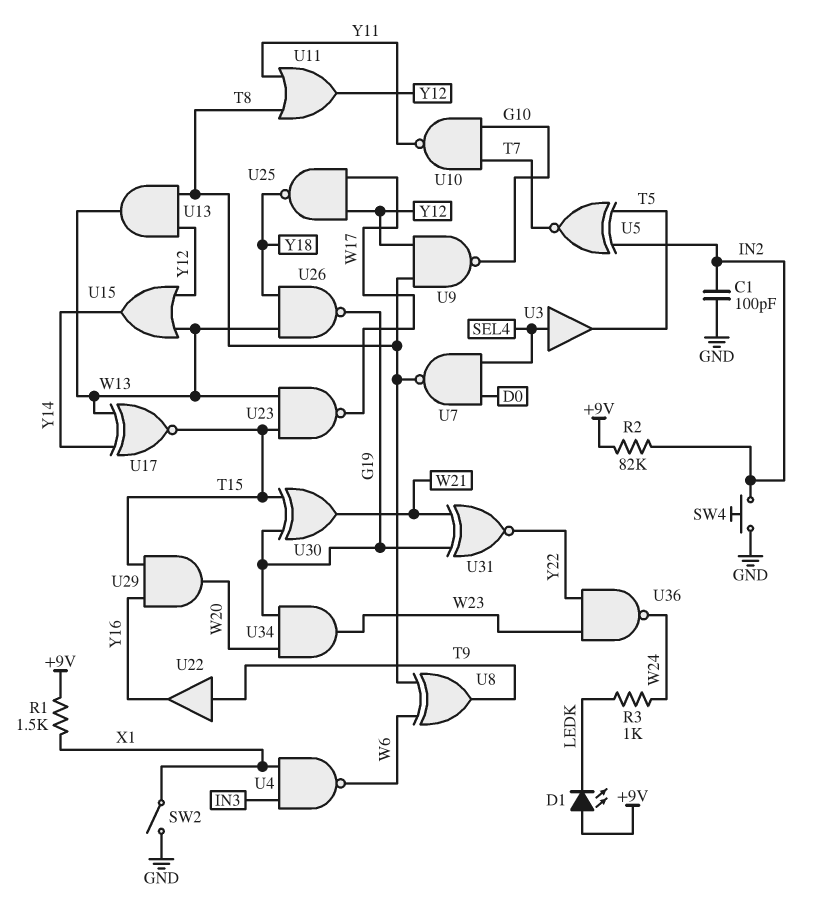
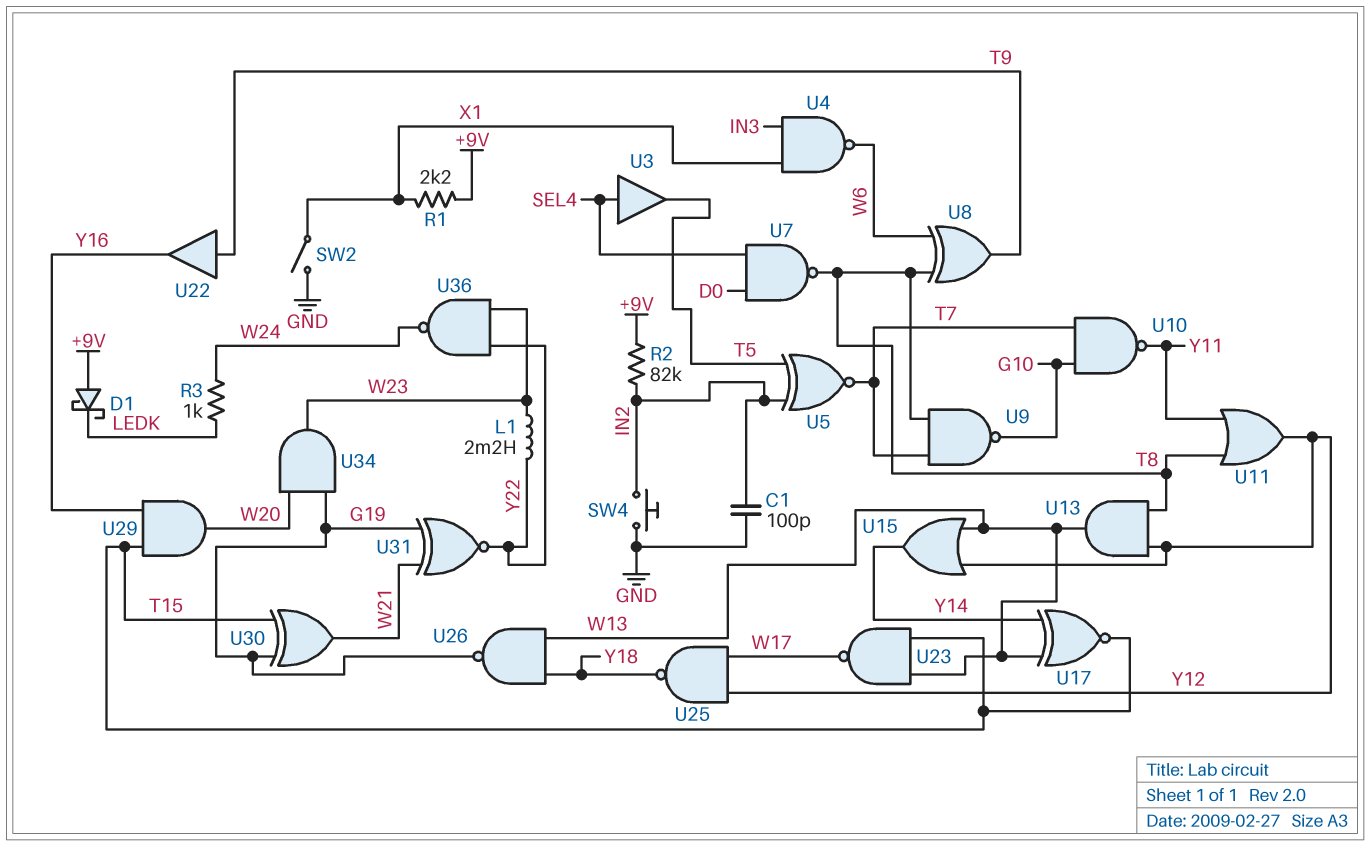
D1: LED (A +9V, K LEDK) -> schottky (A +9V, K LEDK)
L1: none -> 2.2mH (W23, Y22)
R1: 1.5k (+9V, X1) -> 2.2k (+9V, X1)
U9: NAND (in T8, in Y12, out G10) -> NAND (in T7, in T8, out G10)

